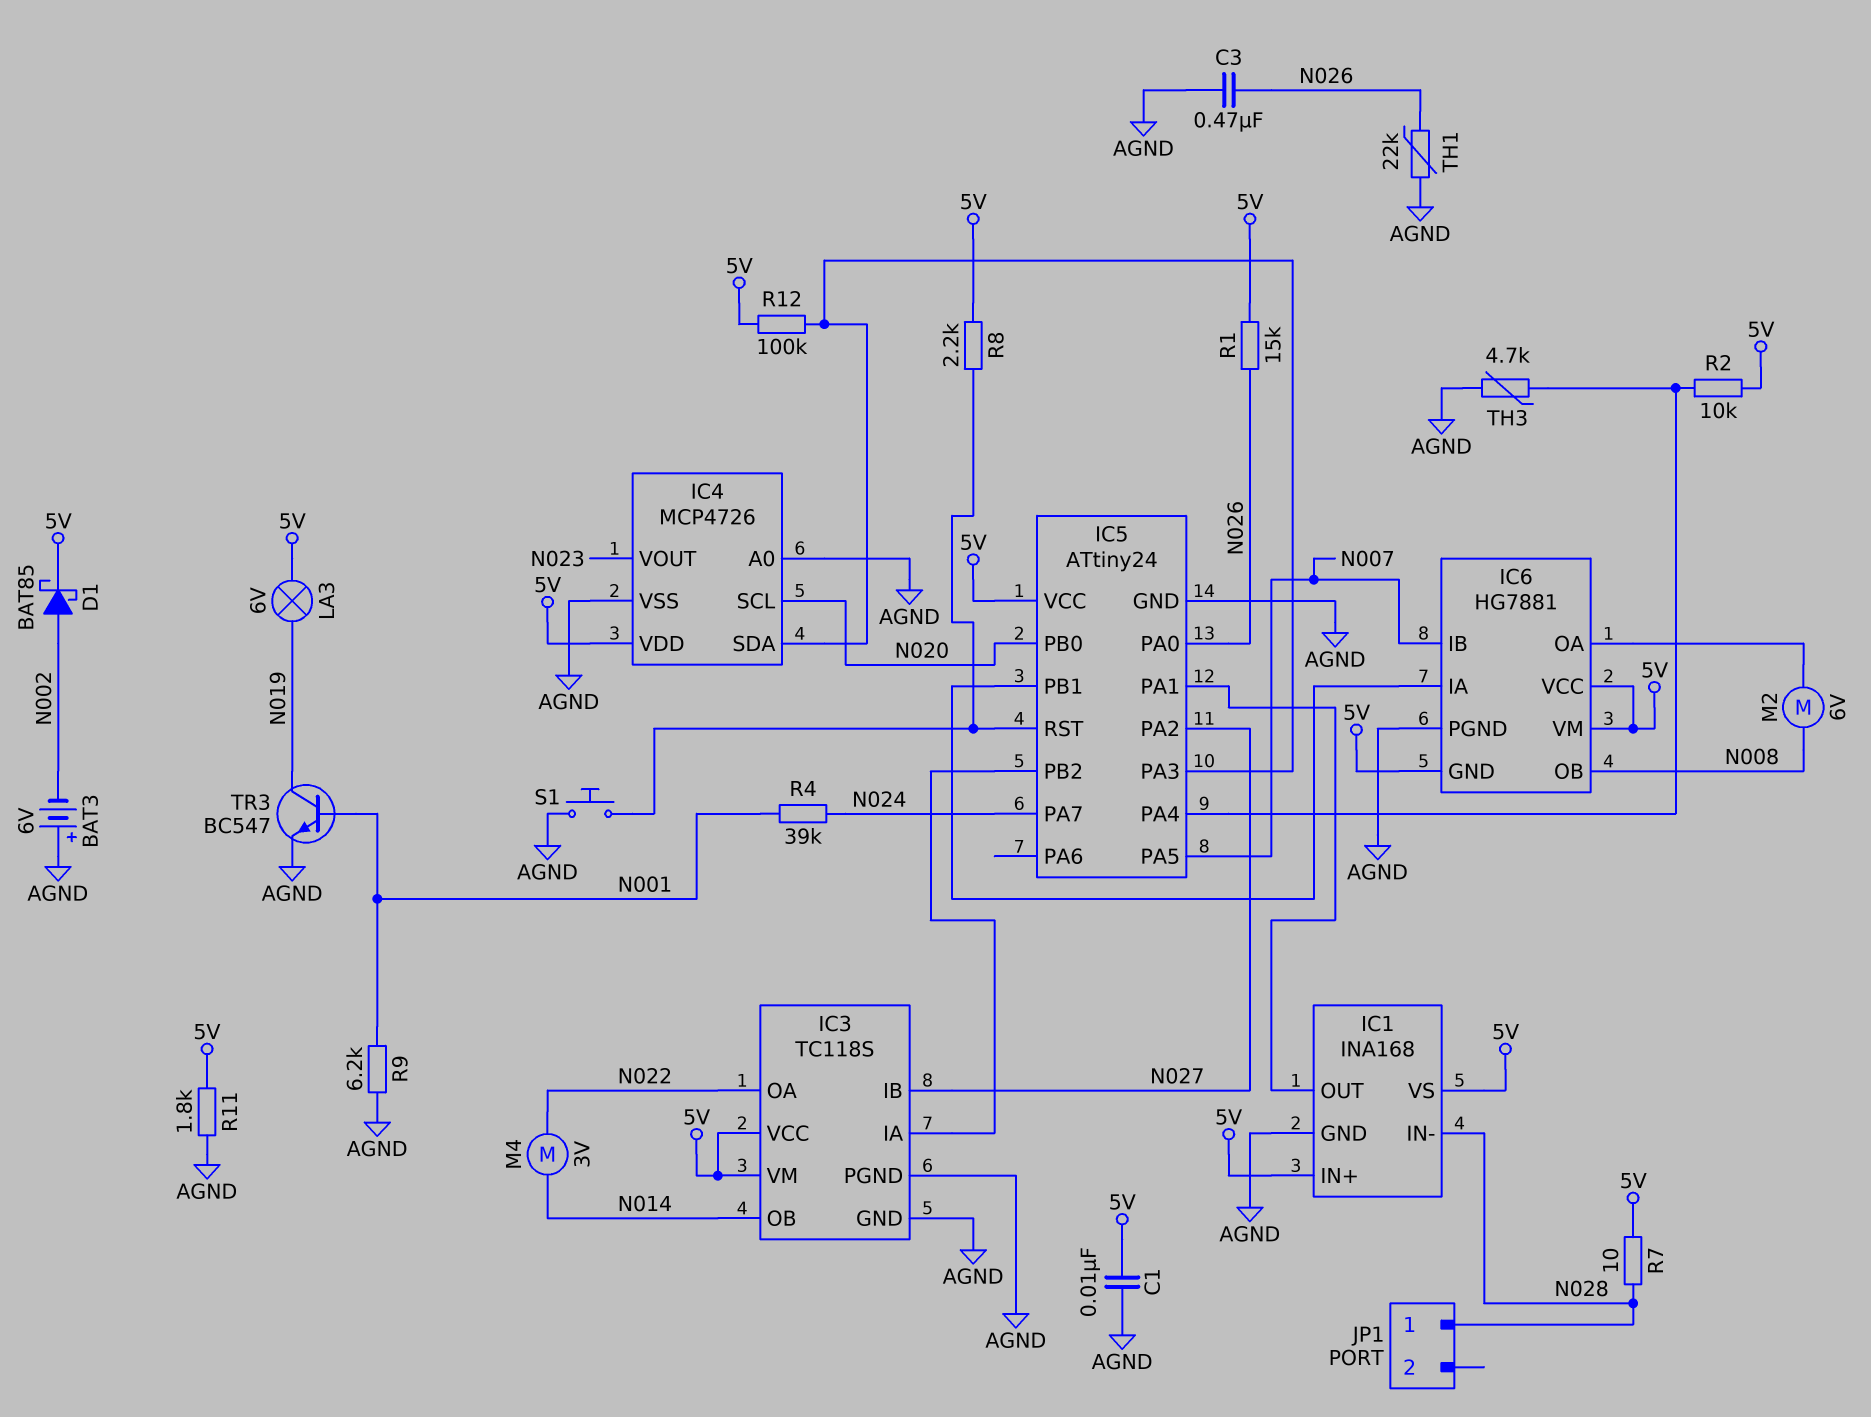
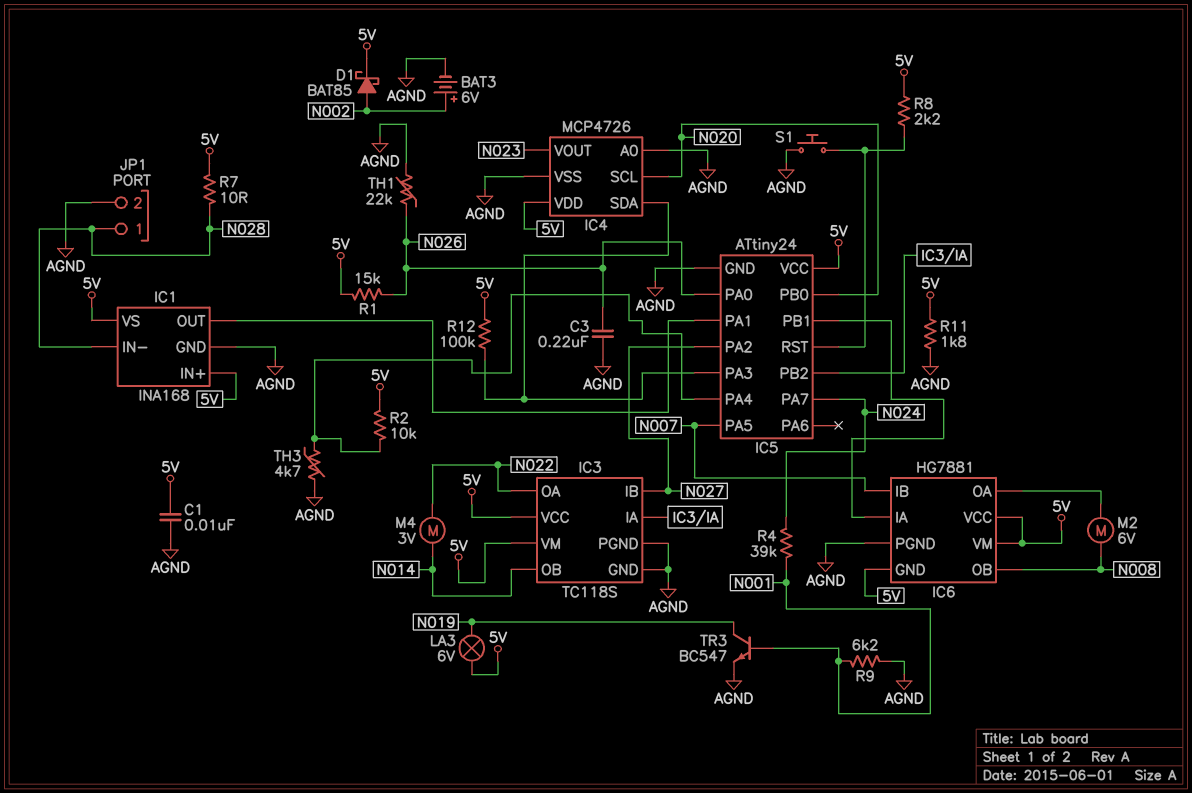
BAT3: 6V (plus AGND, minus N002) -> 6V (plus N002, minus AGND)
C3: 470nF (AGND, N026) -> 220nF (AGND, N026)
JP1 pin 2: none -> AGND

